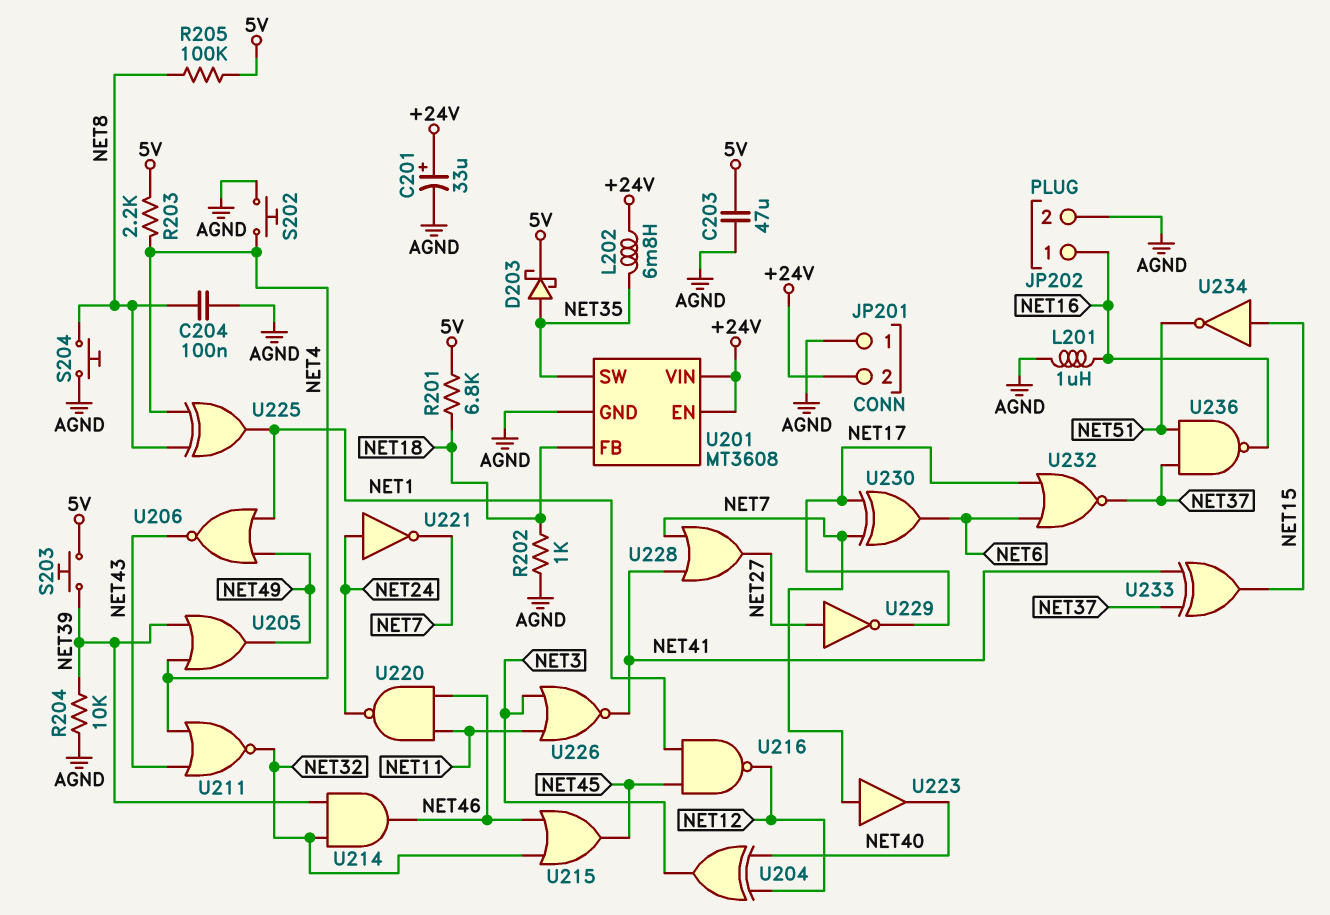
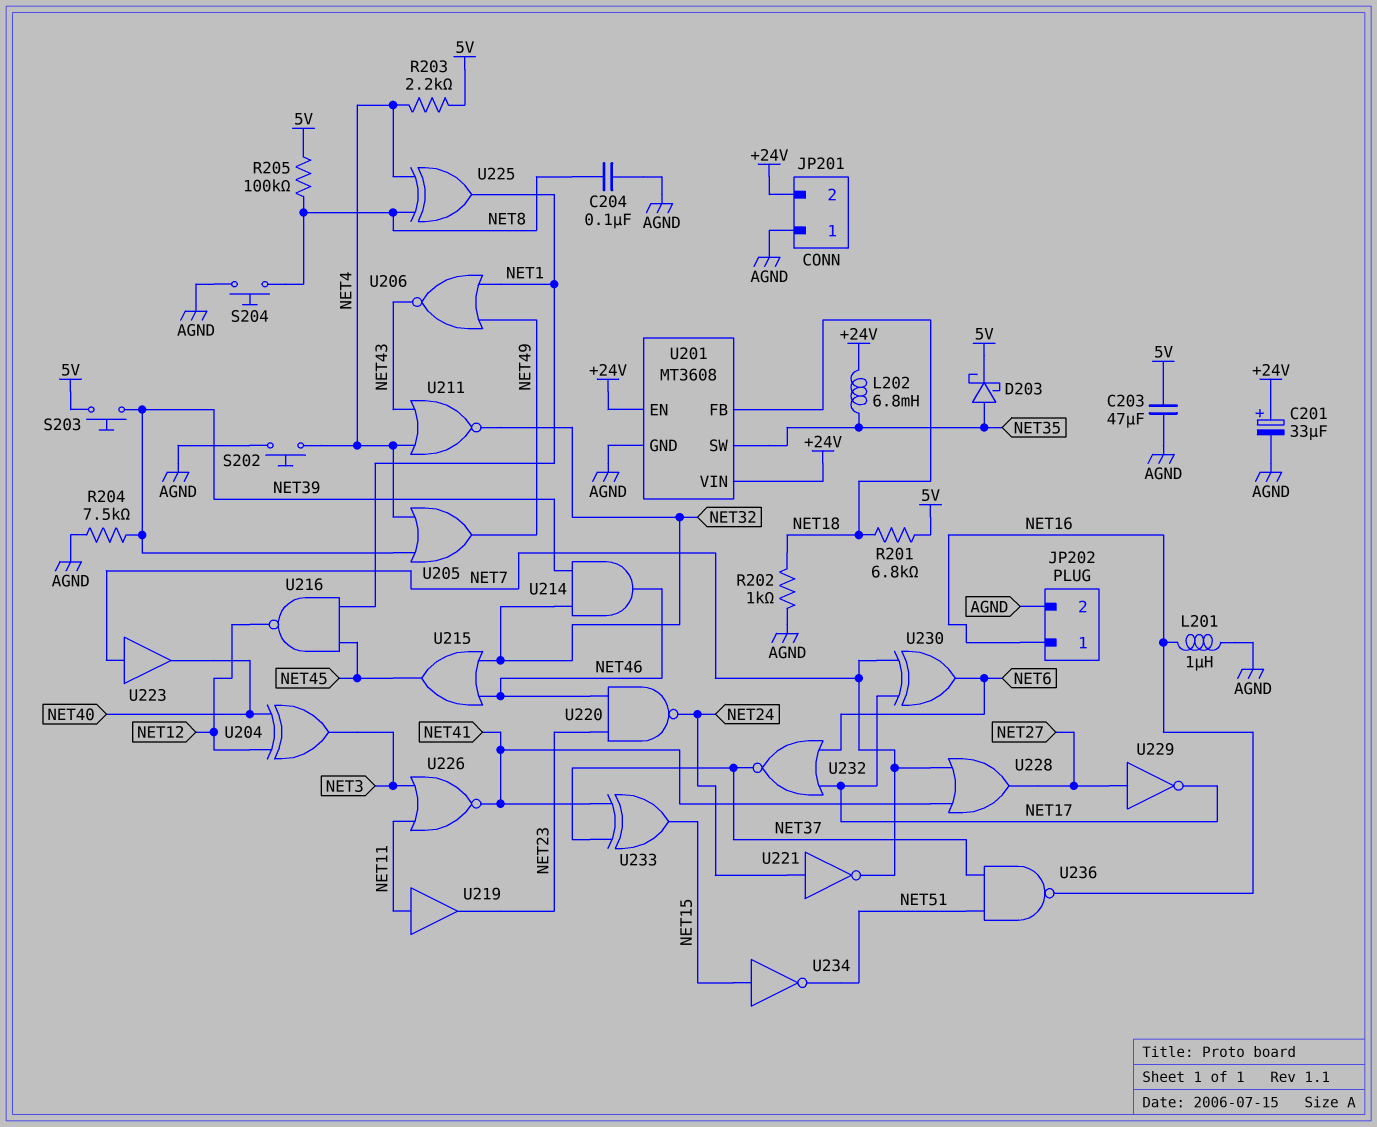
R204: 10k (AGND, NET39) -> 7.5k (AGND, NET39)
U219: none -> buffer (in NET11, out NET23)
U220: NAND (in NET11, in NET46, out NET24) -> NAND (in NET23, in NET46, out NET24)

